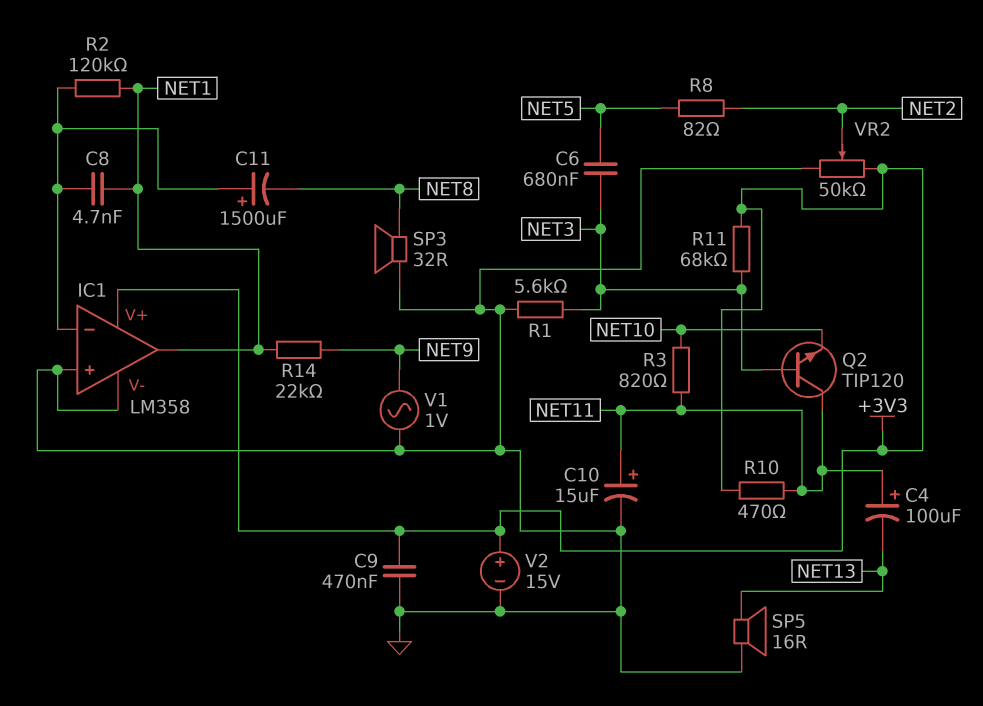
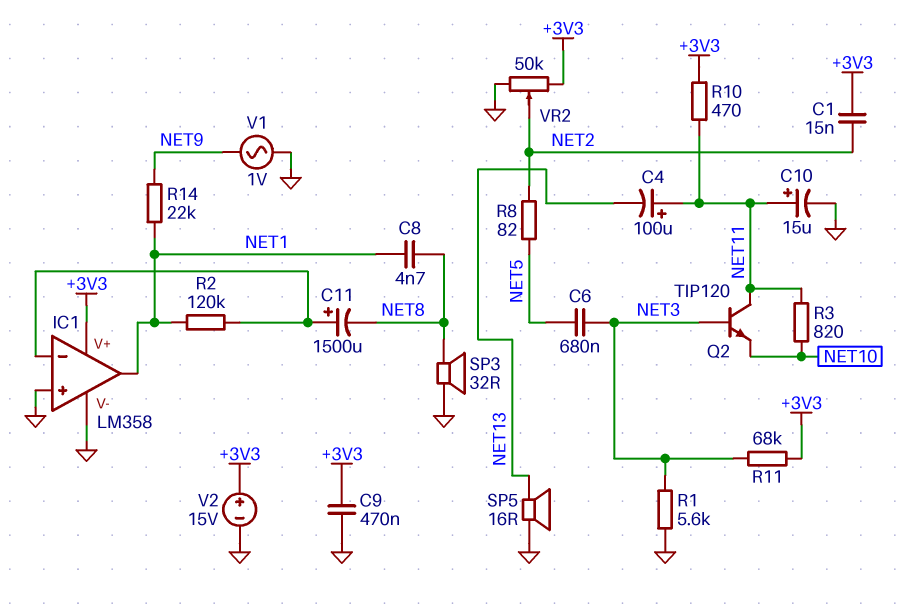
C1: none -> 15nF (+3V3, NET2)
C8: 4.7nF (IC1/in-, NET1) -> 4.7nF (NET1, NET8)

